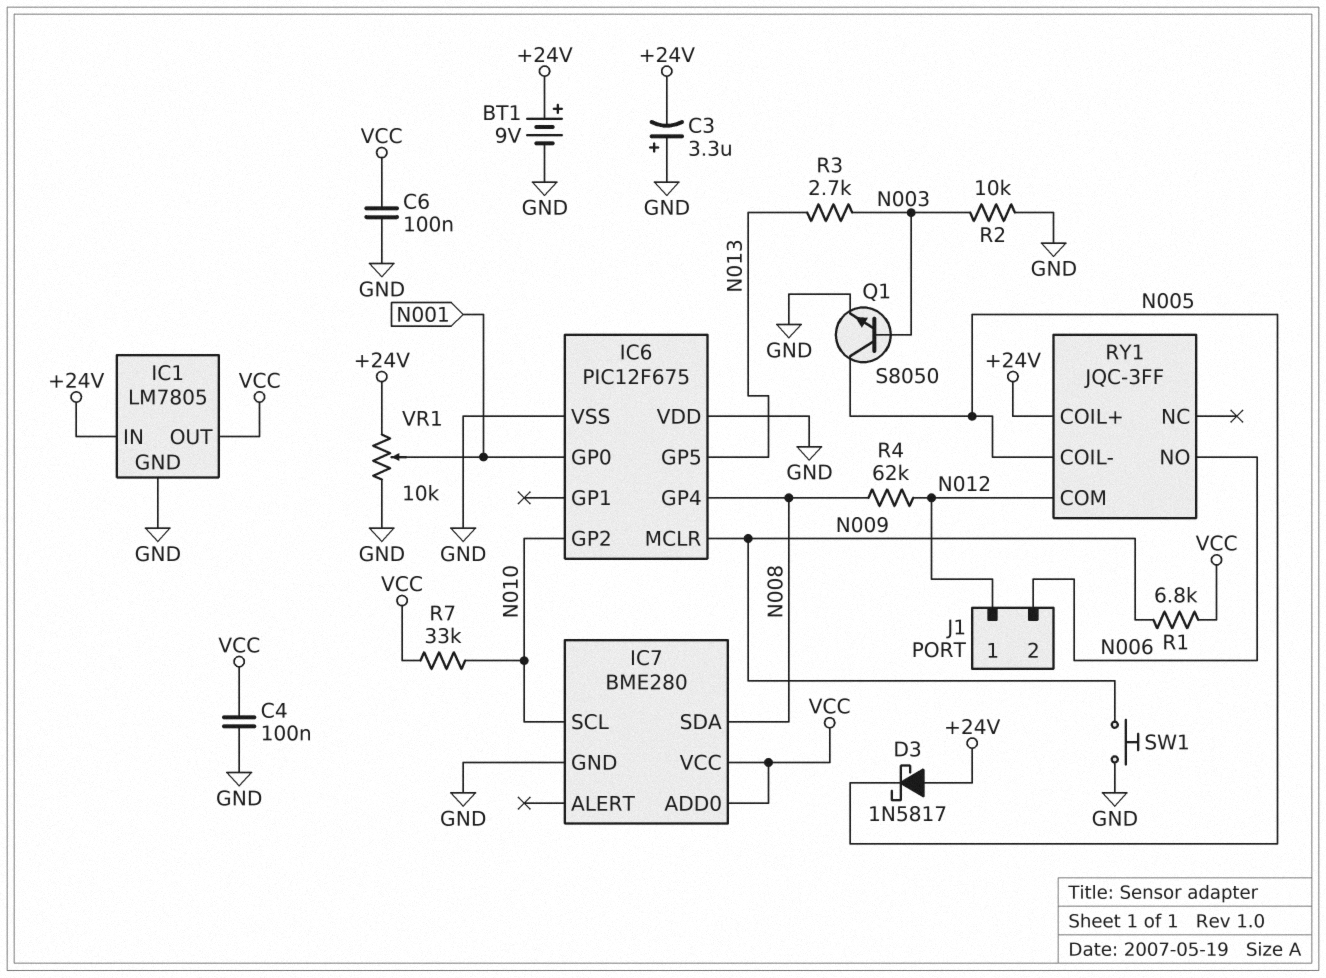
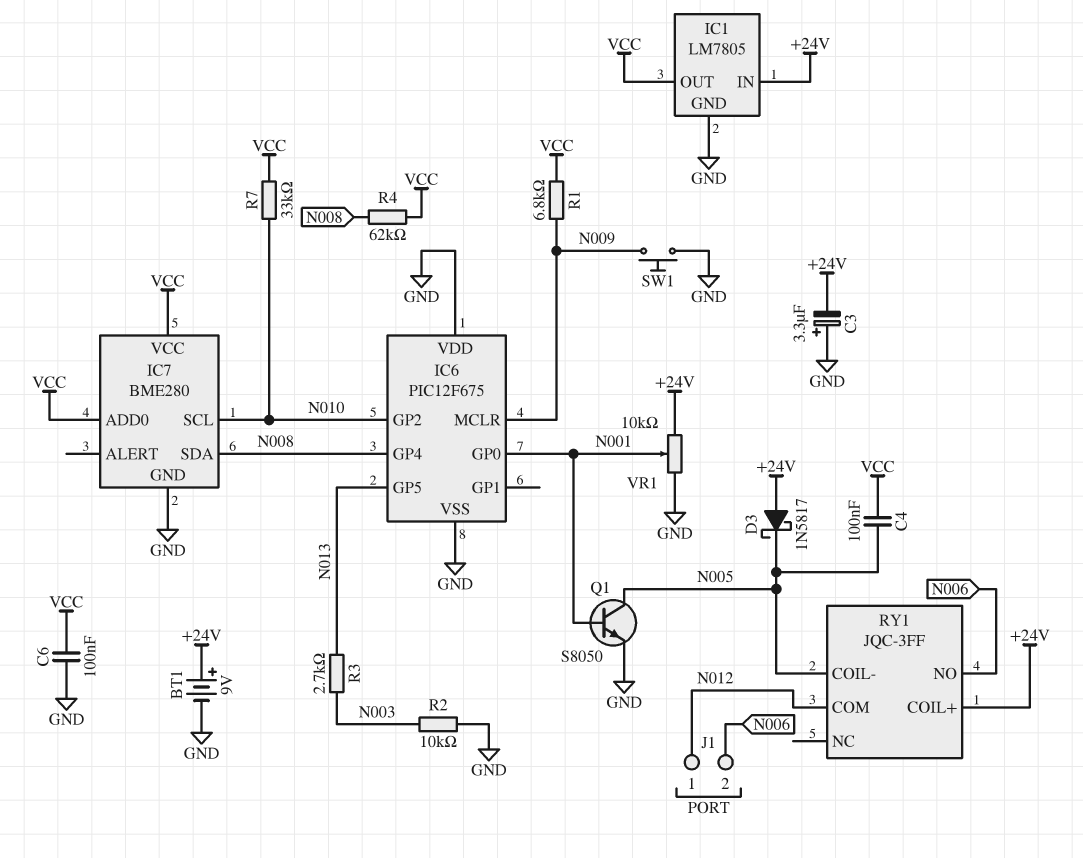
C4: 100nF (GND, VCC) -> 100nF (N005, VCC)
Q1: NPN S8050 (B N003, C N005, E GND) -> NPN S8050 (B N001, C N005, E GND)
R4: 62k (N008, N012) -> 62k (N008, VCC)

